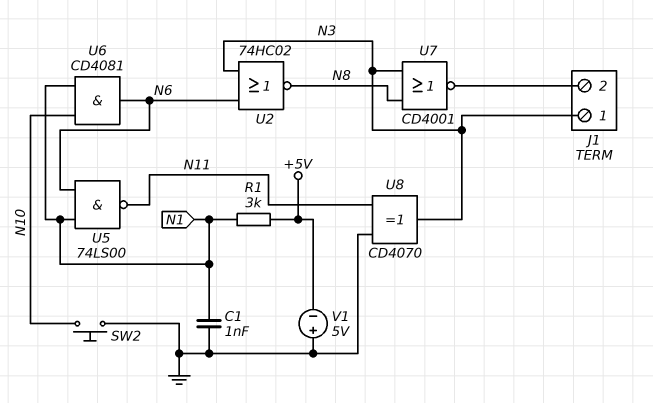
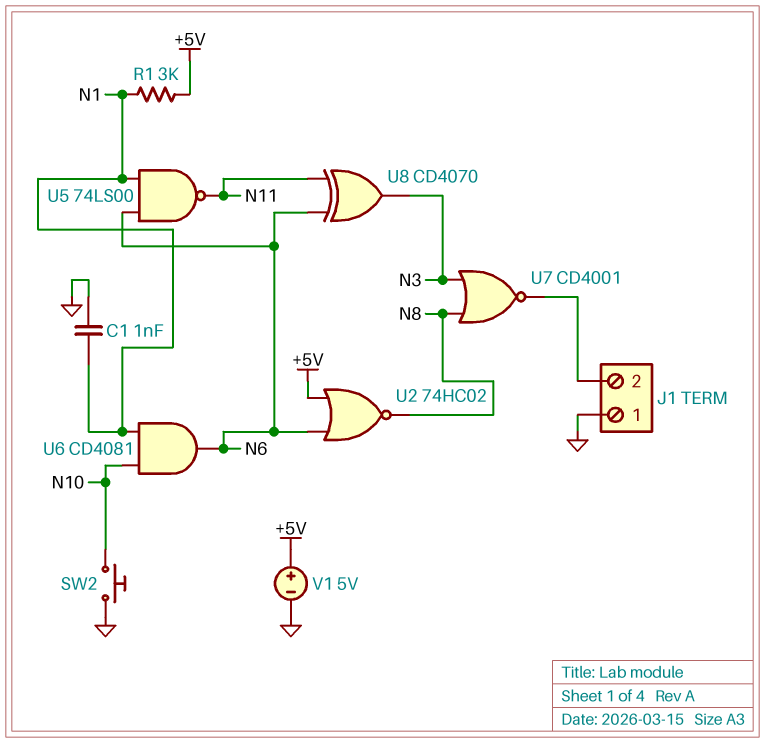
J1 pin 1: N3 -> GND
U2: NOR 74HC02 (in N3, in N6, out N8) -> NOR 74HC02 (in +5V, in N6, out N8)
U8: XOR CD4070 (in GND, in N11, out N3) -> XOR CD4070 (in N6, in N11, out N3)
V1: 5V (plus GND, minus +5V) -> 5V (plus +5V, minus GND)

